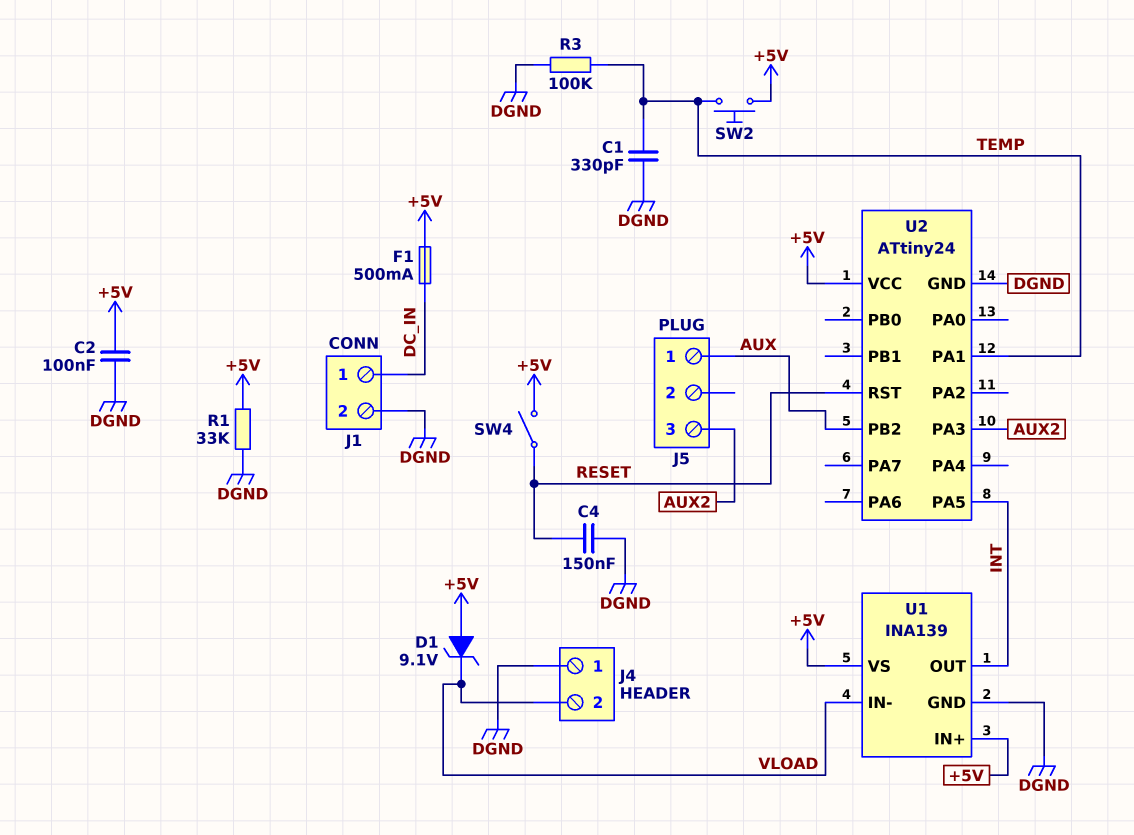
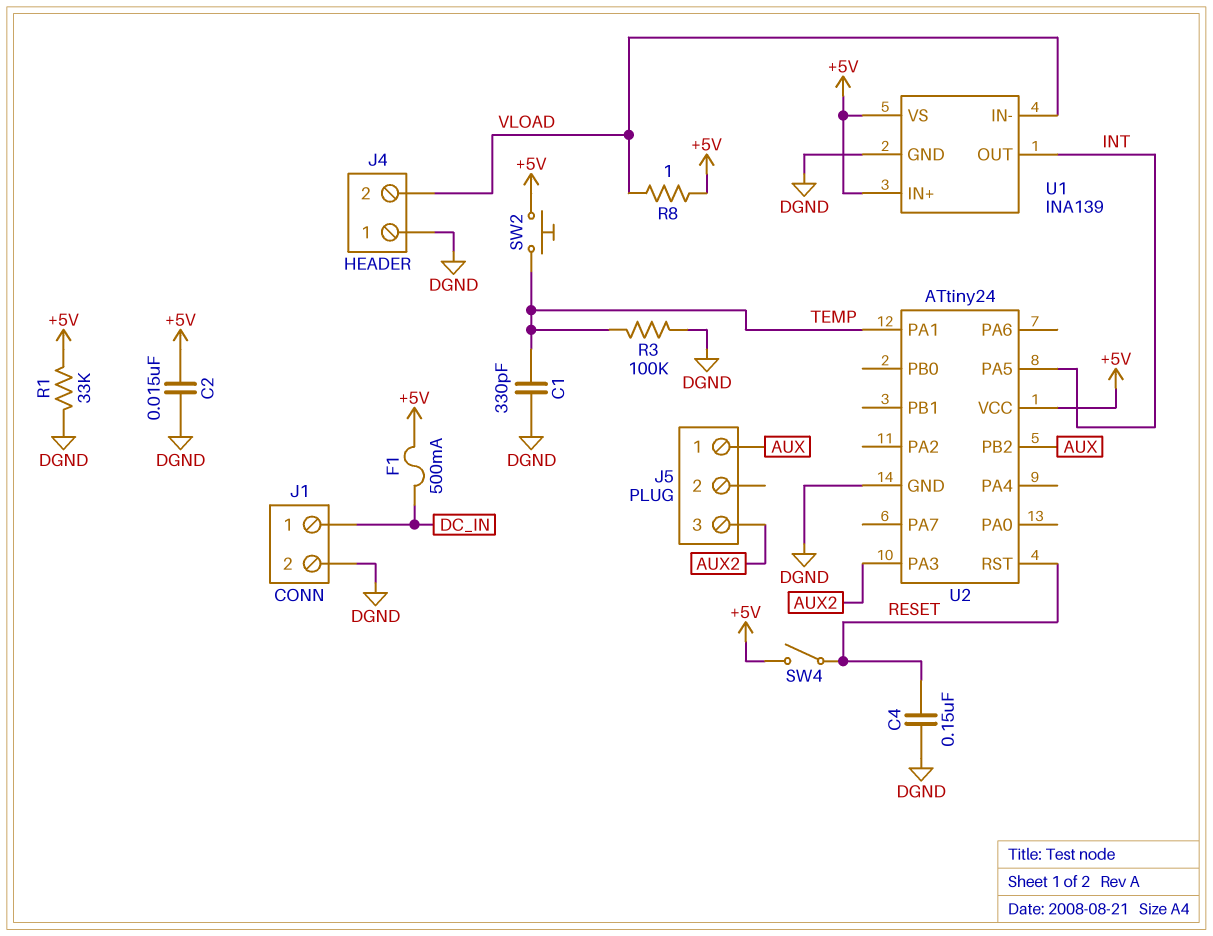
C2: 100nF (+5V, DGND) -> 15nF (+5V, DGND)
D1: zener 9.1V (A +5V, K VLOAD) -> none
R8: none -> 1 (+5V, VLOAD)

